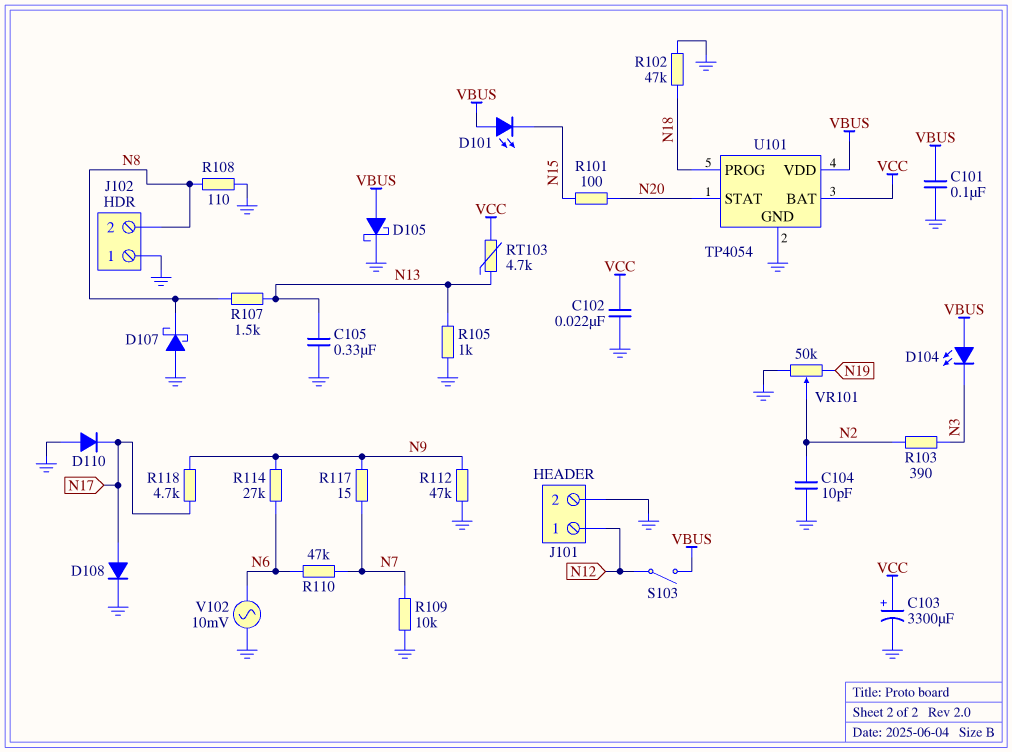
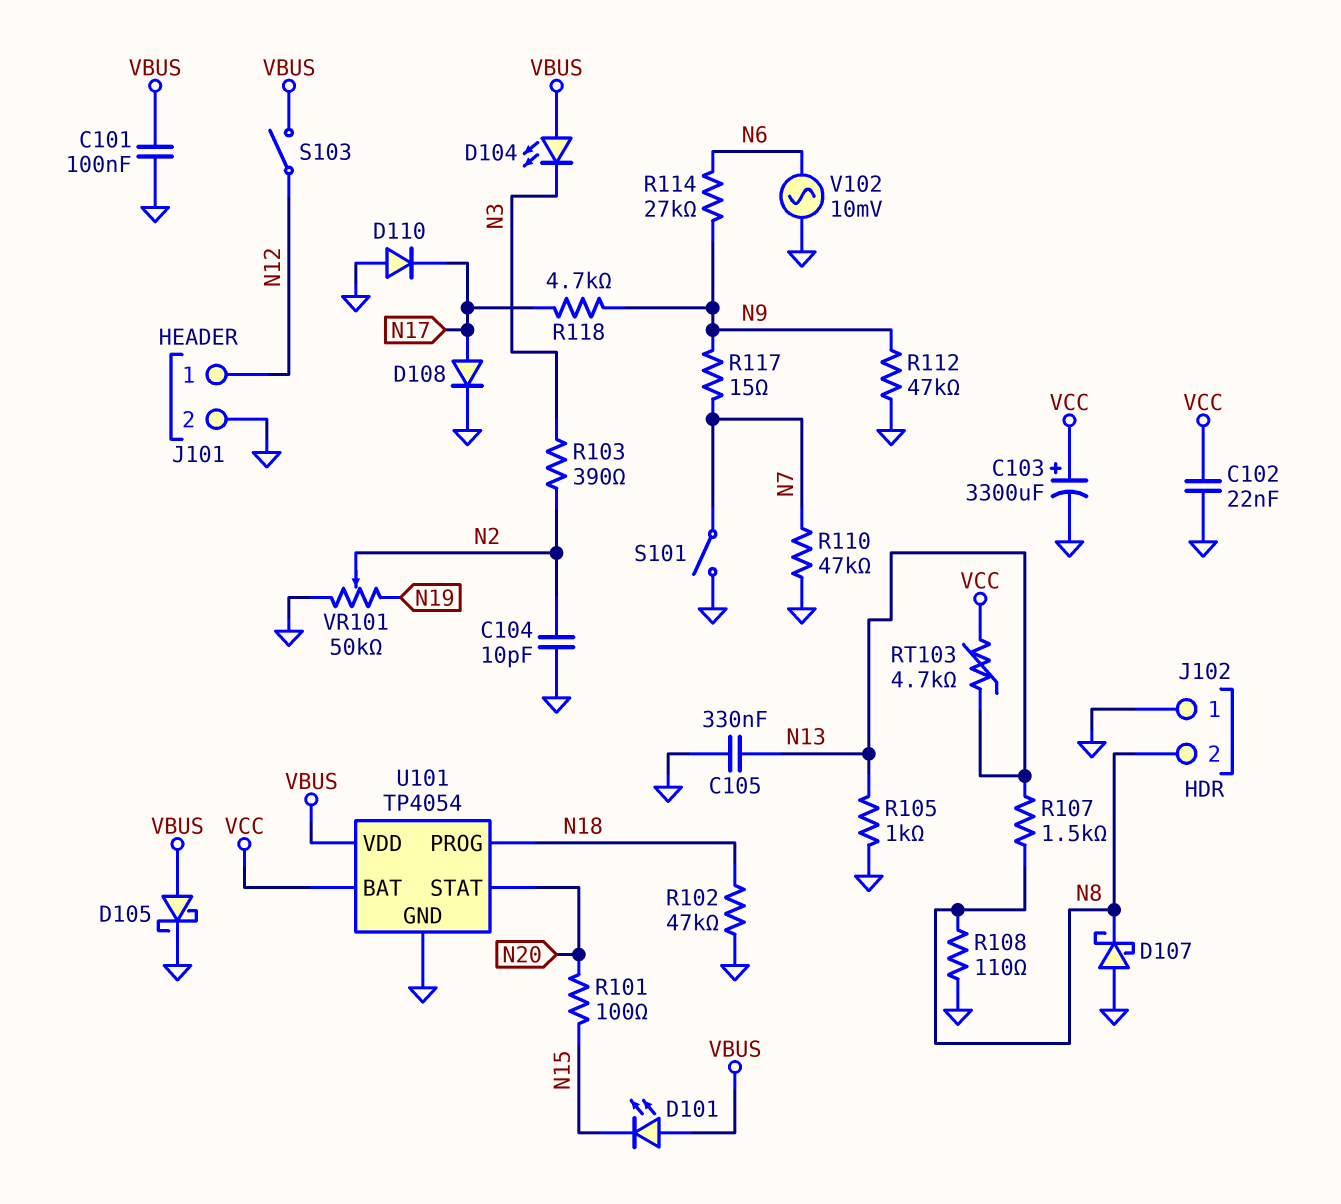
R109: 10k (GND, N7) -> none
R110: 47k (N6, N7) -> 47k (GND, N7)
S101: none -> switch (GND, N7)

